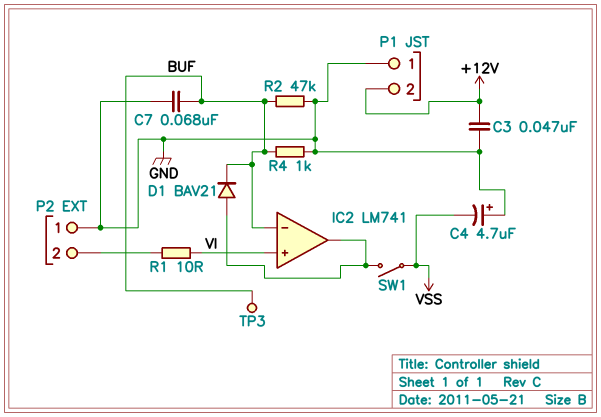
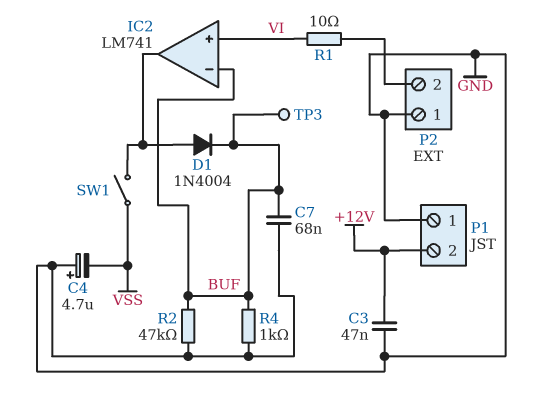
D1: diode BAV21 (A IC2/out, K BUF) -> diode 1N4004 (A IC2/out, K BUF)

